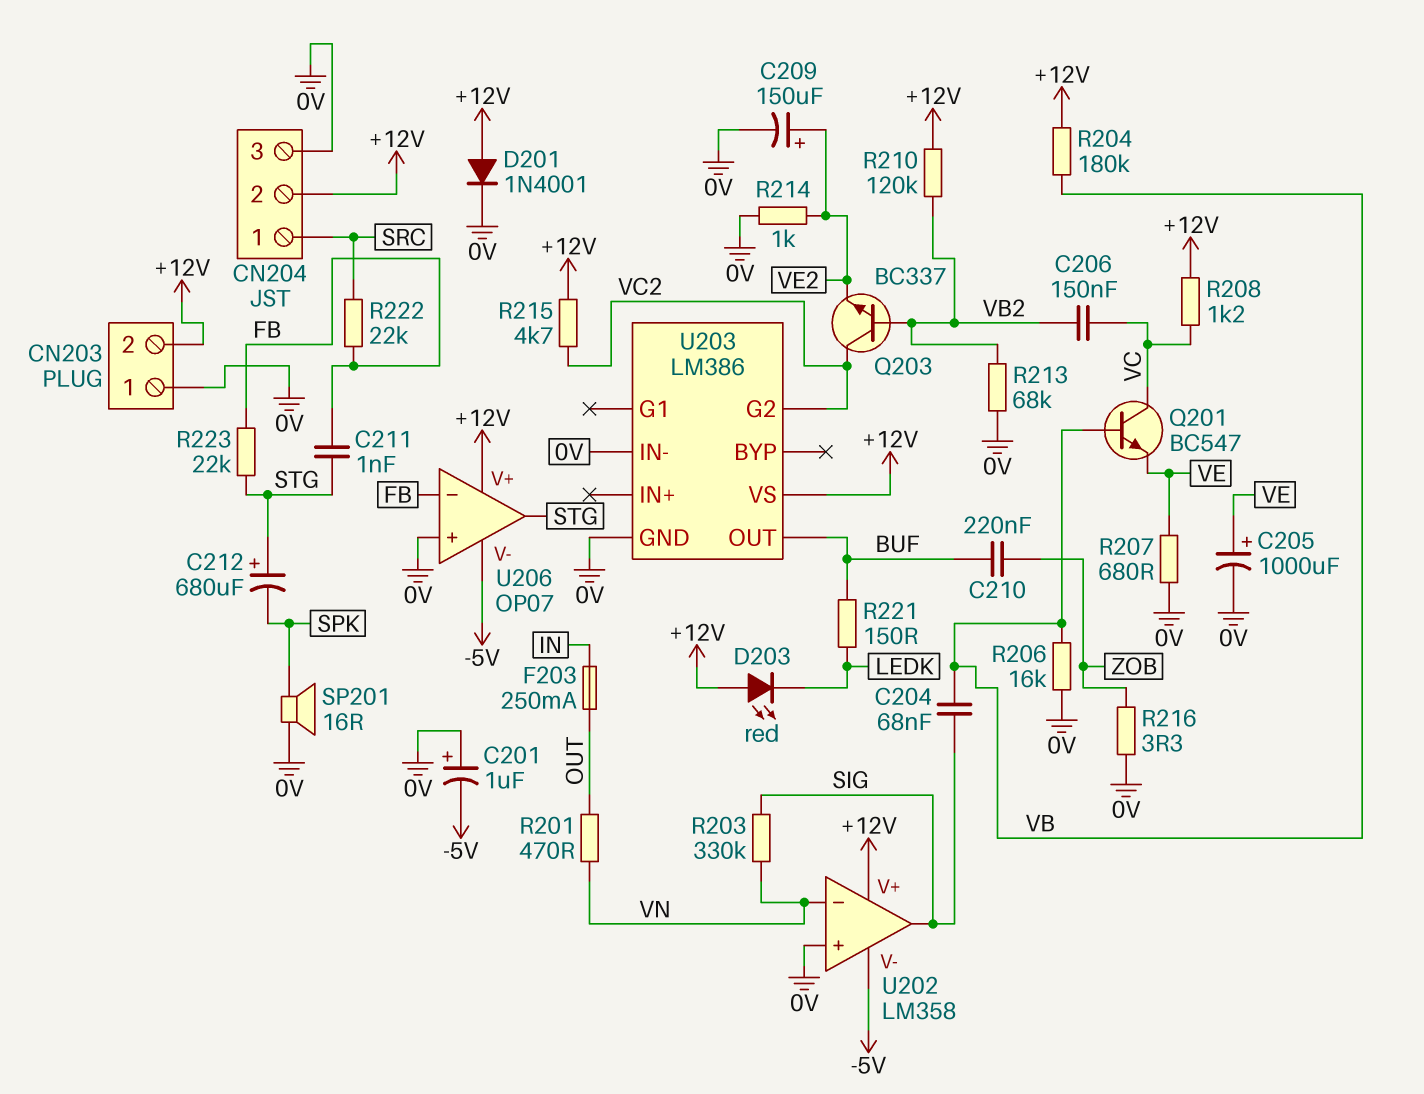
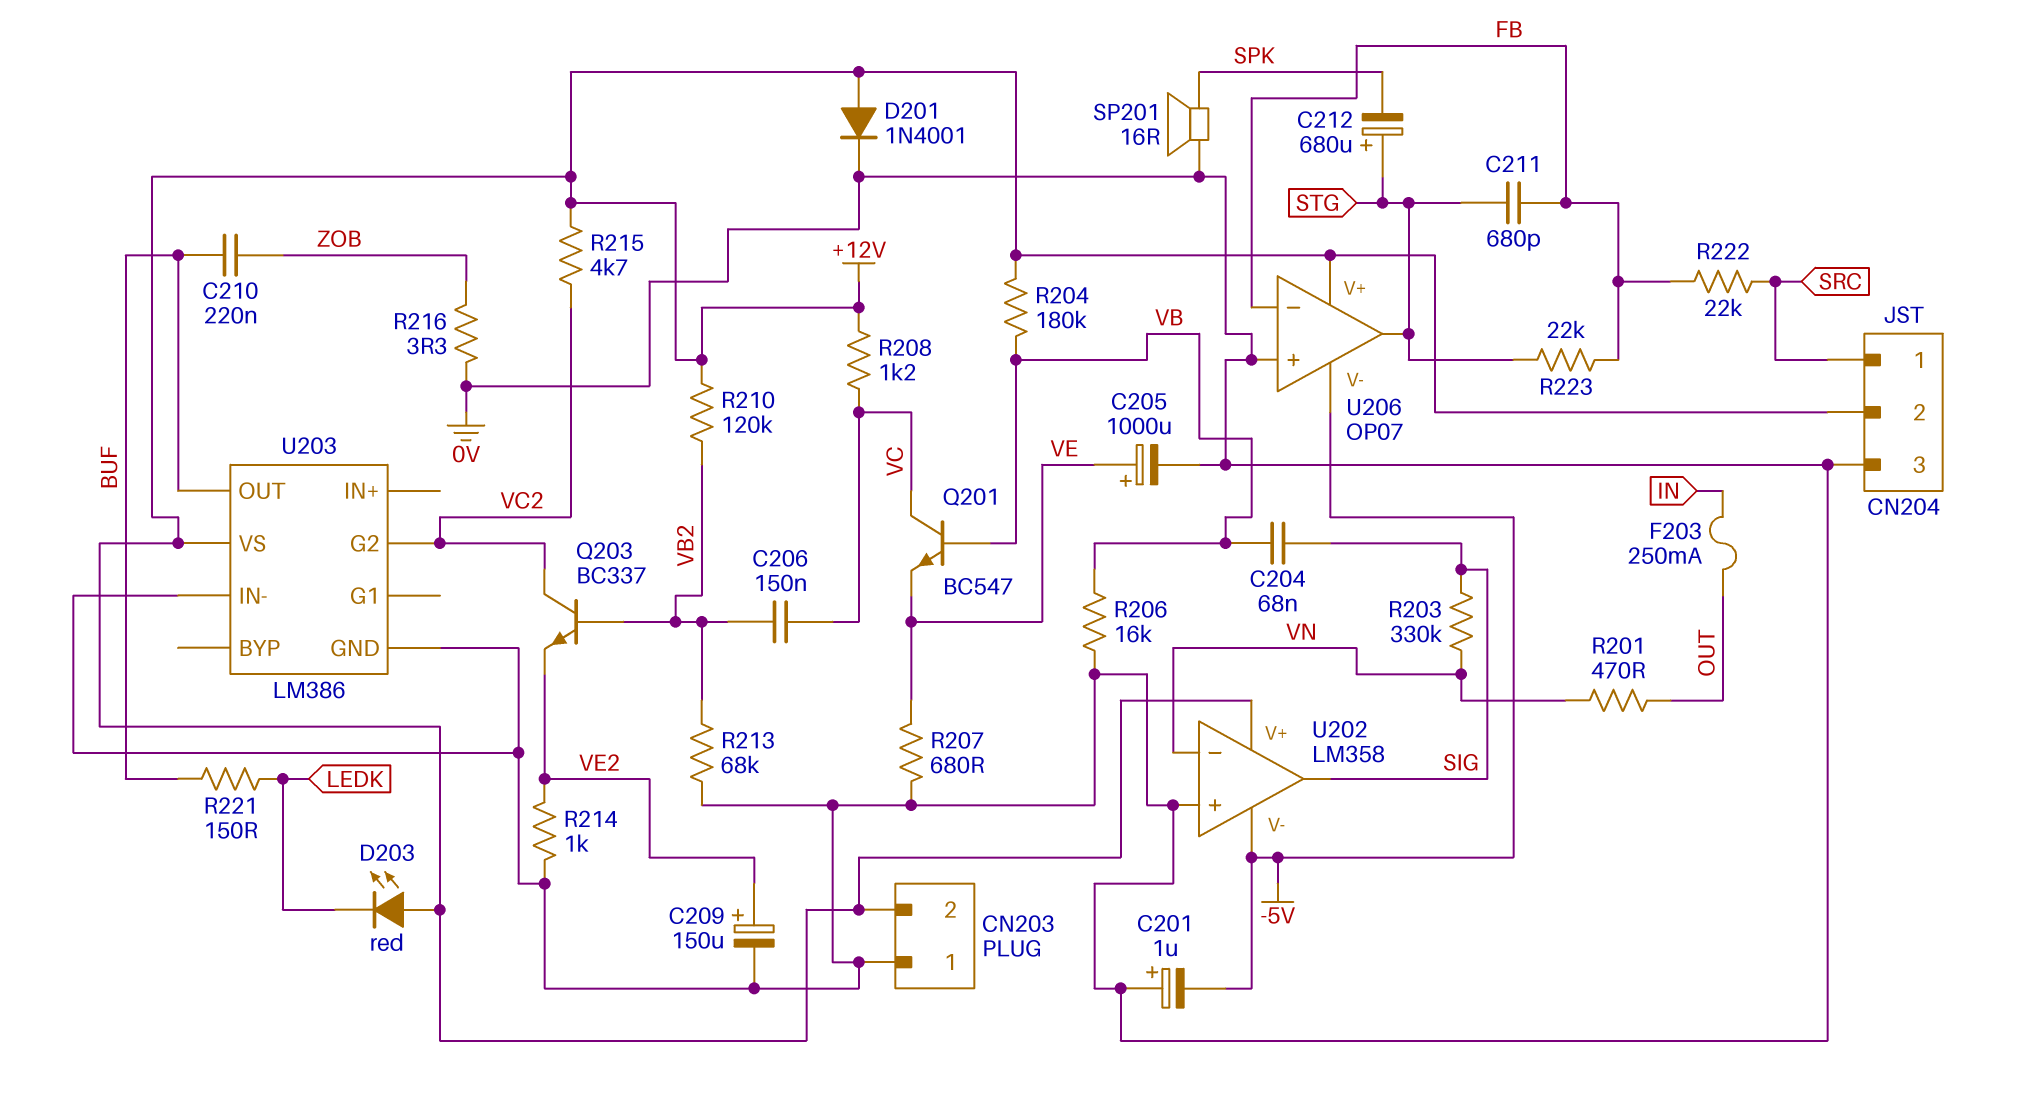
C211: 1nF (FB, STG) -> 680pF (FB, STG)

